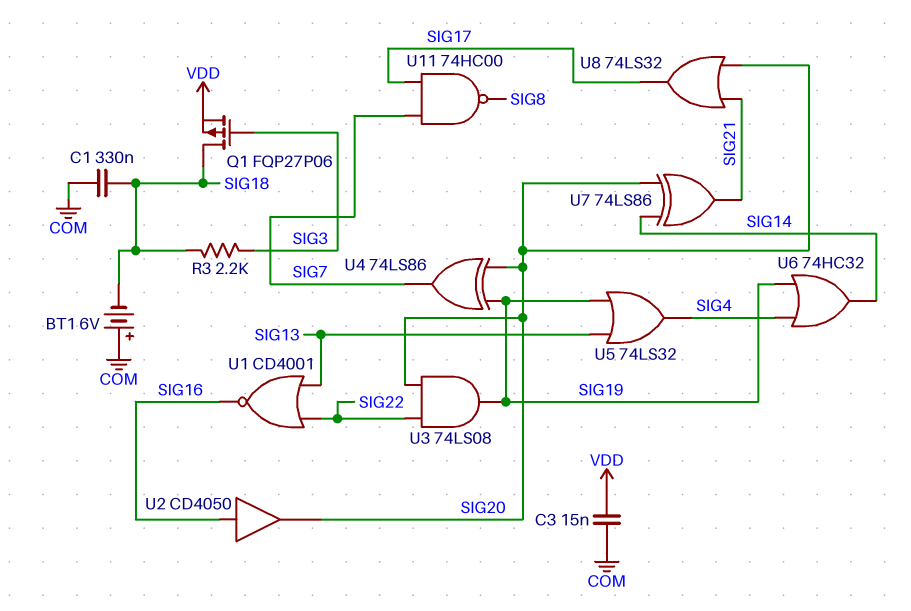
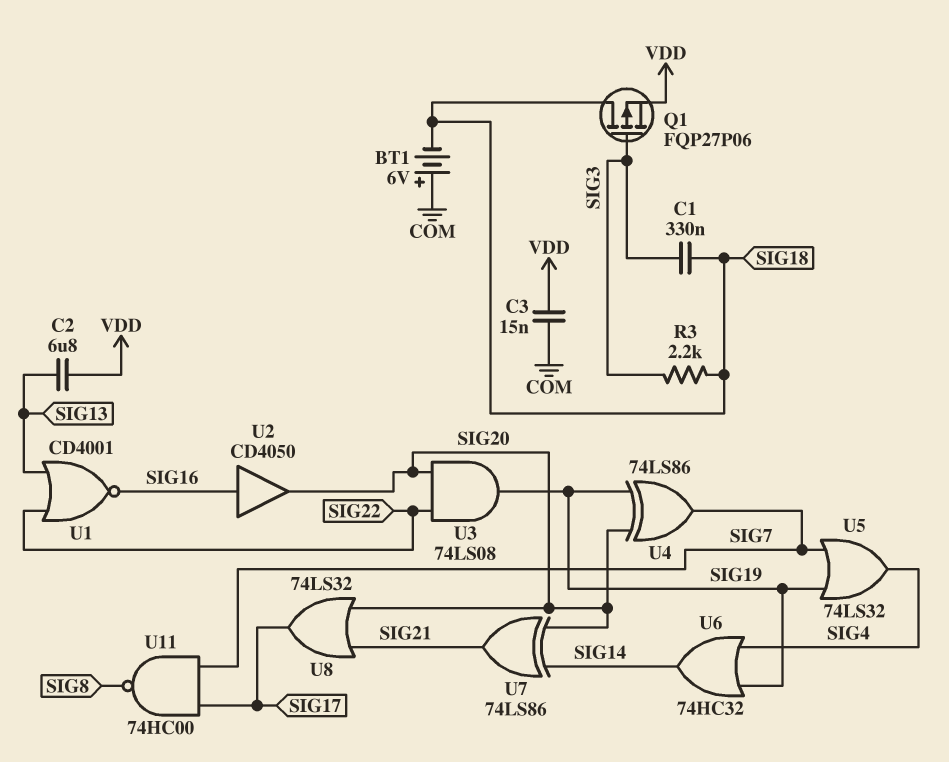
C1: 330nF (COM, SIG18) -> 330nF (SIG3, SIG18)
C2: none -> 6.8uF (SIG13, VDD)
U5: OR 74LS32 (in SIG13, in SIG19, out SIG4) -> OR 74LS32 (in SIG7, in SIG19, out SIG4)

